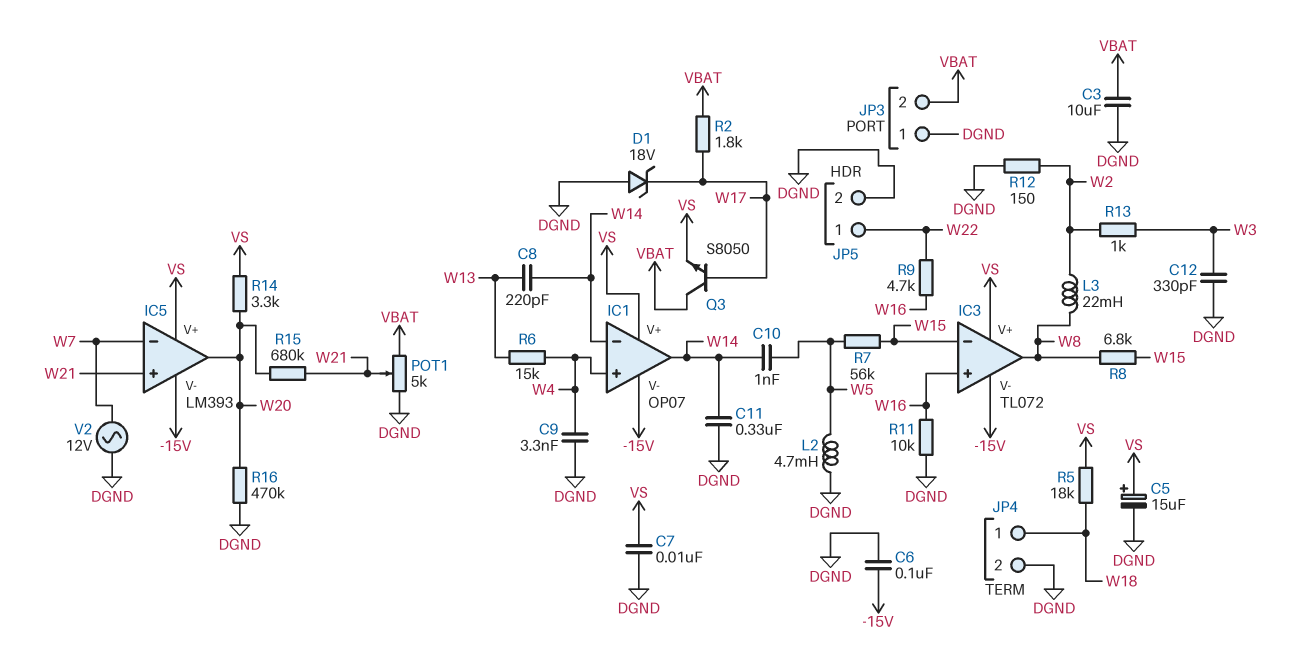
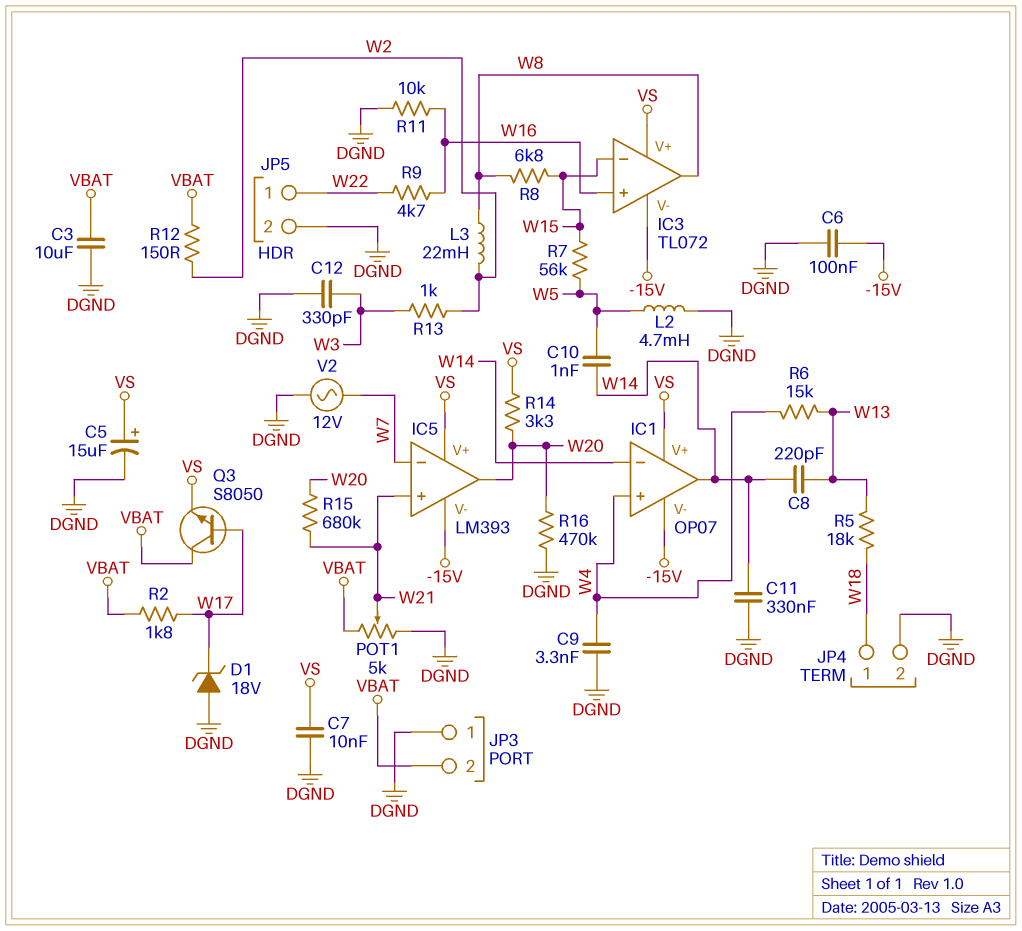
R5: 18k (VS, W18) -> 18k (W13, W18)
R12: 150 (DGND, W2) -> 150 (VBAT, W2)

